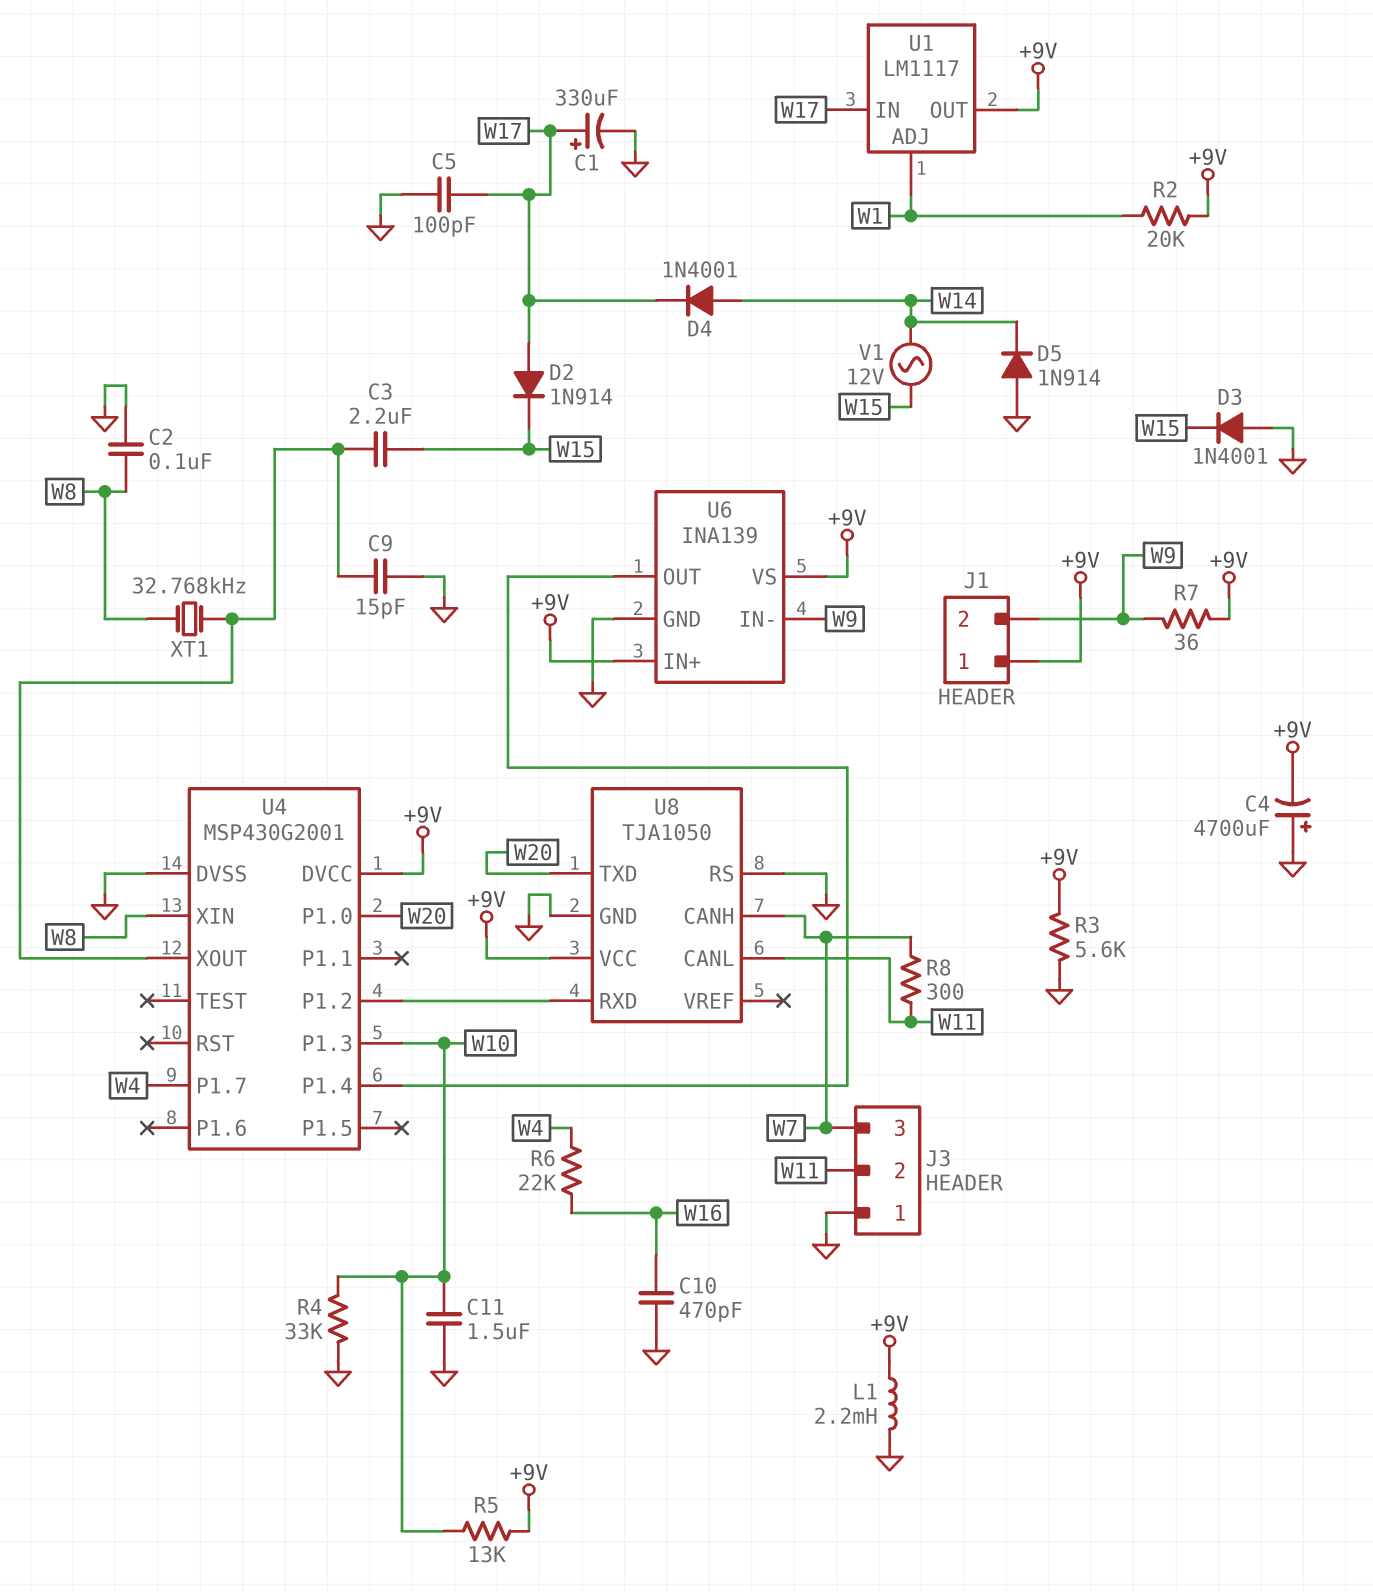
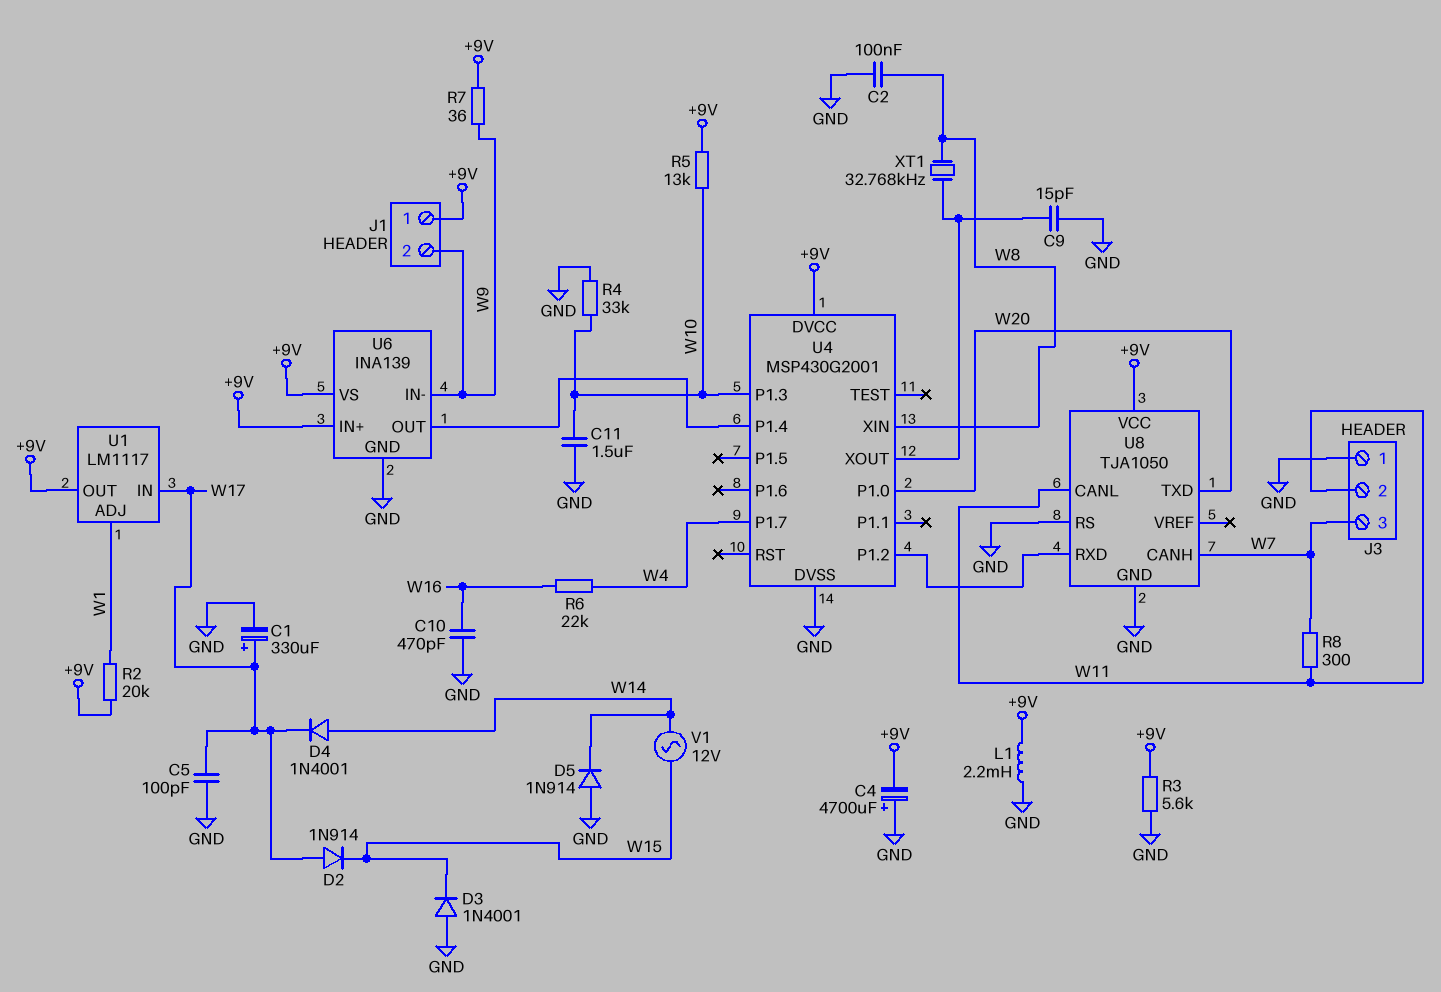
C3: 2.2uF (U4/XOUT, W15) -> none

